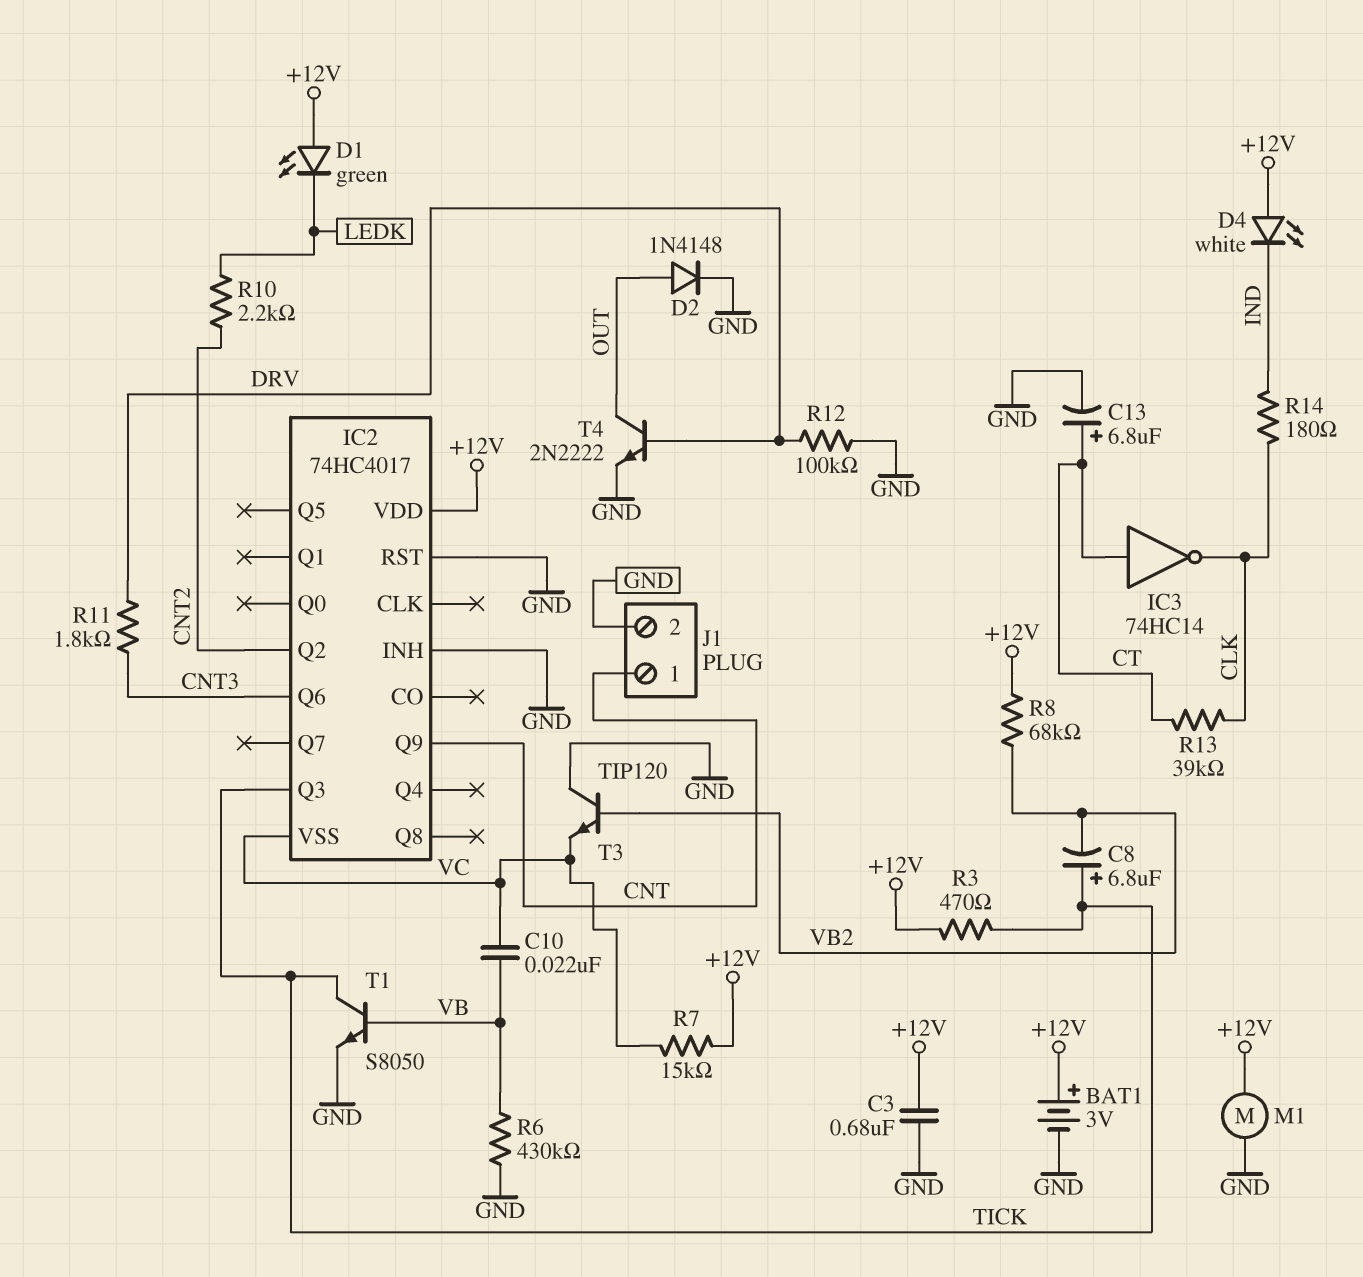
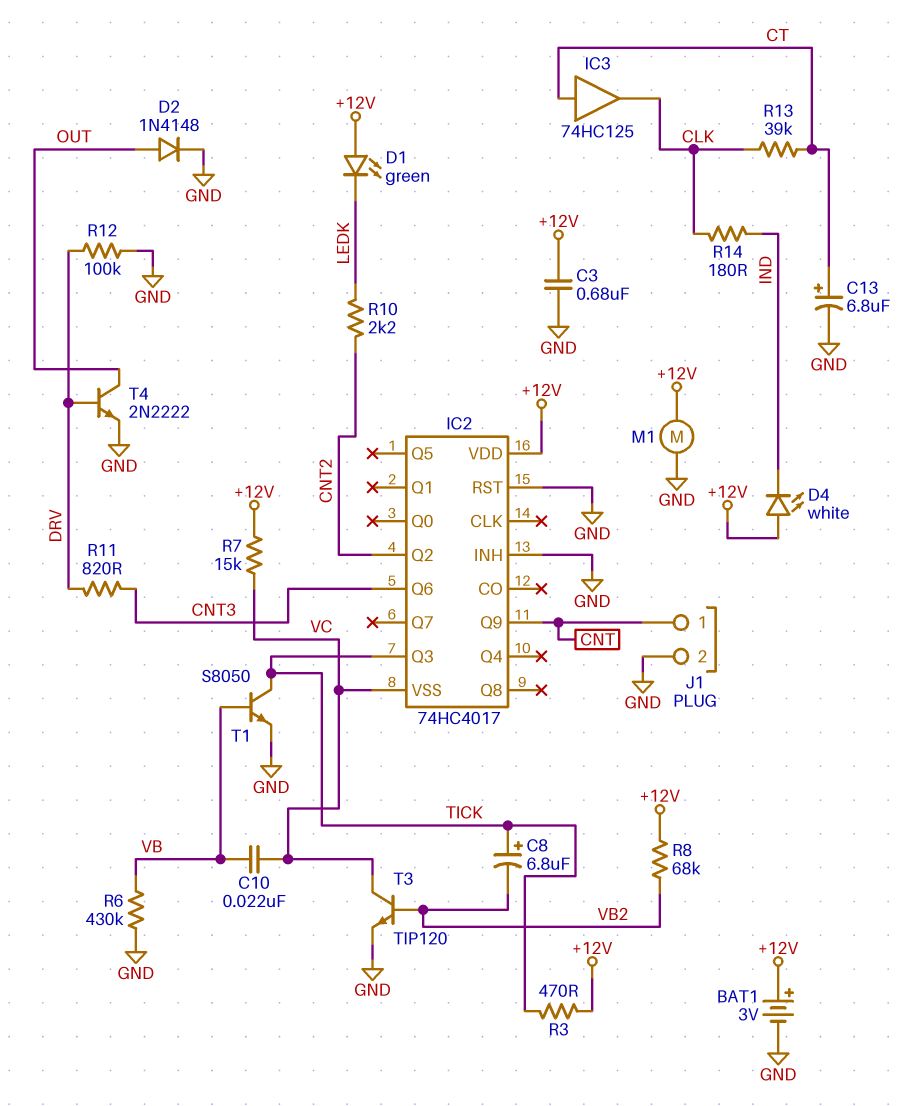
IC3: NOT 74HC14 (in CT, out CLK) -> buffer 74HC125 (in CT, out CLK)
R11: 1.8k (CNT3, DRV) -> 820 (CNT3, DRV)
T3: NPN TIP120 (B VB2, C GND, E VC) -> NPN TIP120 (B VB2, C VC, E GND)

